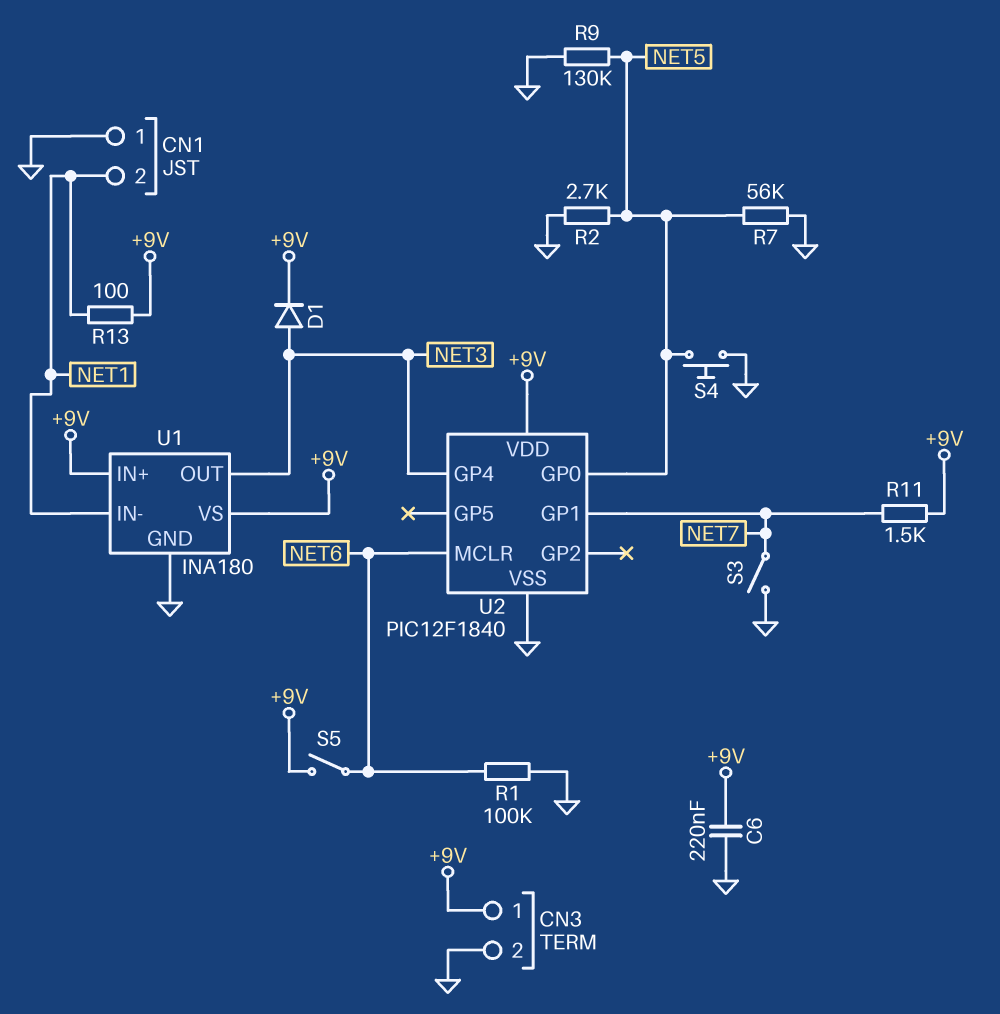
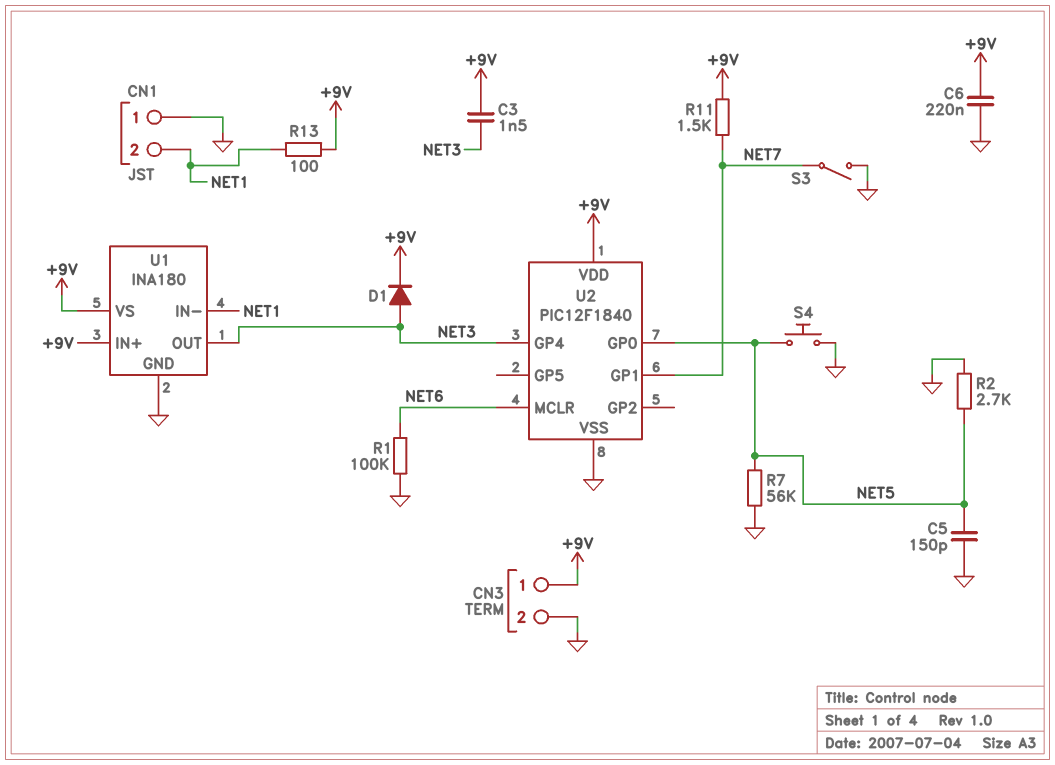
C3: none -> 1.5nF (+9V, NET3)
C5: none -> 150pF (GND, NET5)
R9: 130k (GND, NET5) -> none
S5: switch (+9V, NET6) -> none

